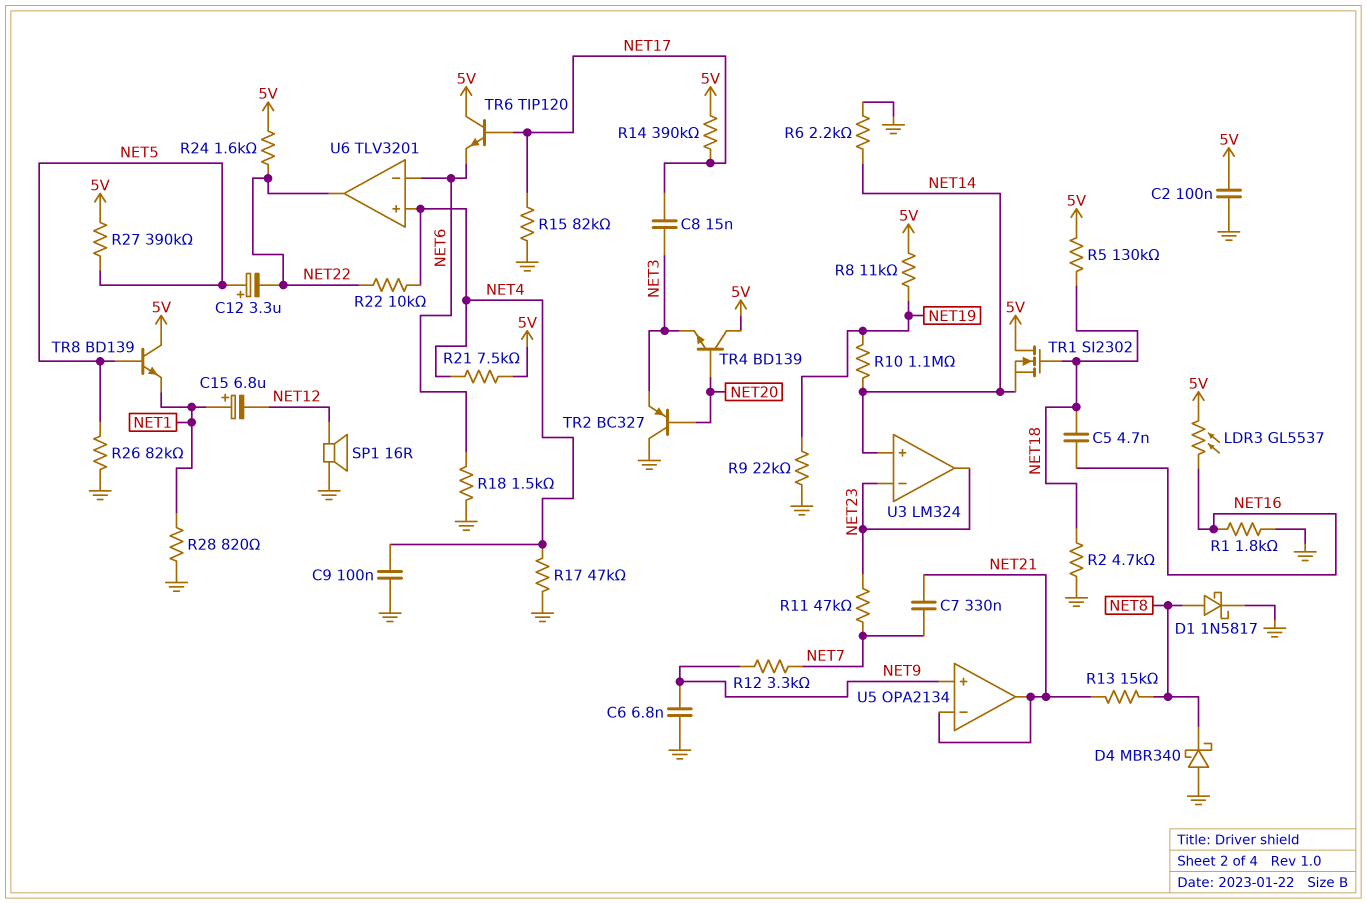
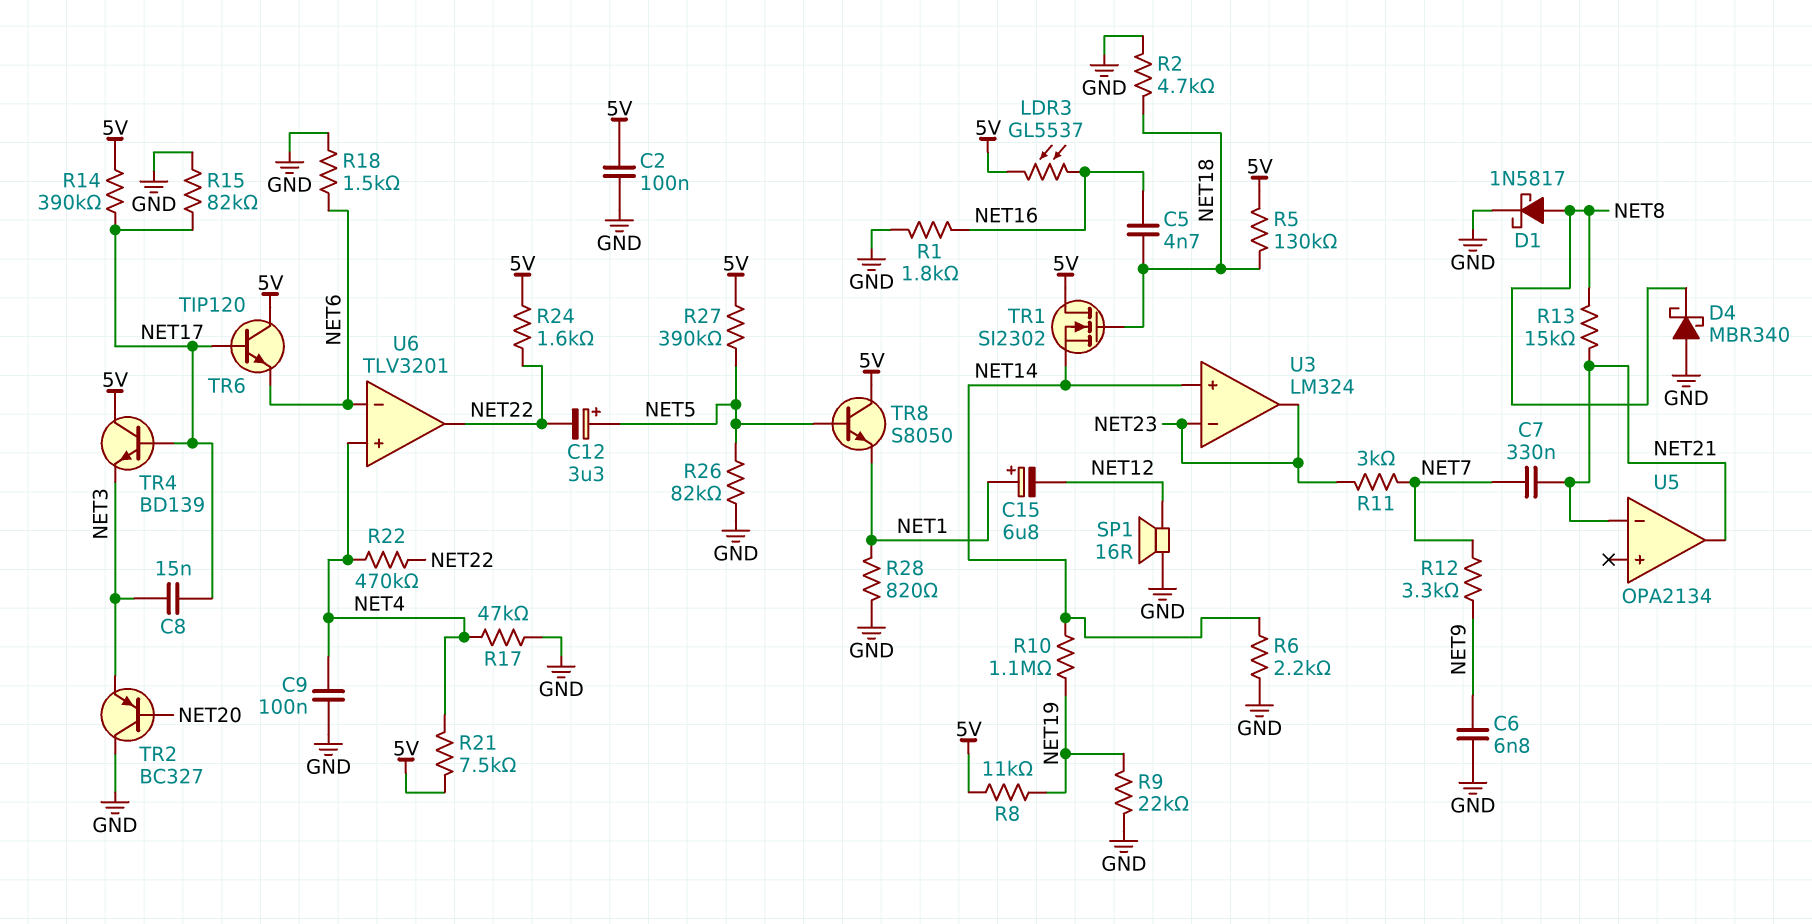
R11: 47k (NET7, NET23) -> 3k (NET7, NET23)
R22: 10k (NET4, NET22) -> 470k (NET4, NET22)
TR4: NPN BD139 (B NET20, C 5V, E NET3) -> NPN BD139 (B NET17, C 5V, E NET3)
TR8: NPN BD139 (B NET5, C 5V, E NET1) -> NPN S8050 (B NET5, C 5V, E NET1)
U5 pin in+: NET9 -> none

